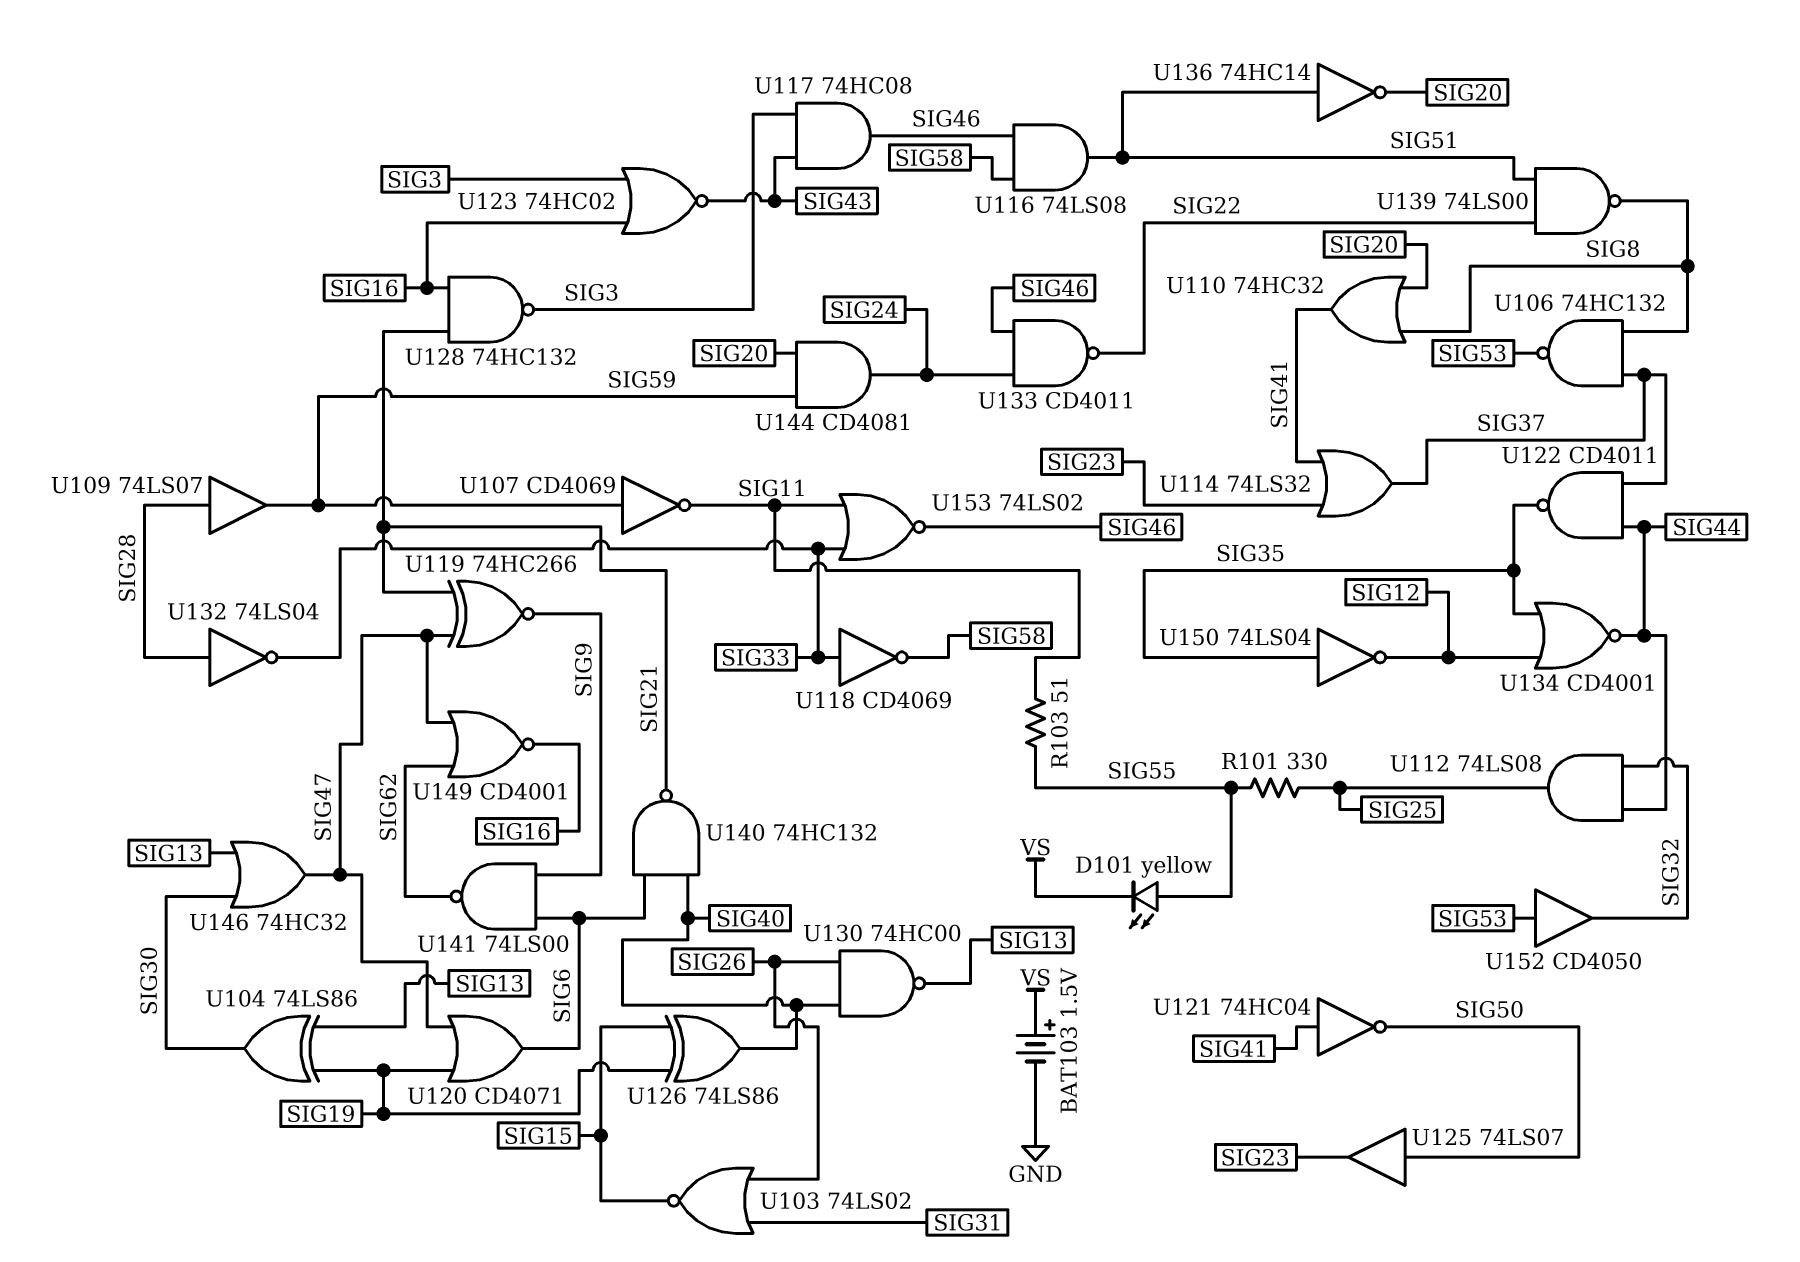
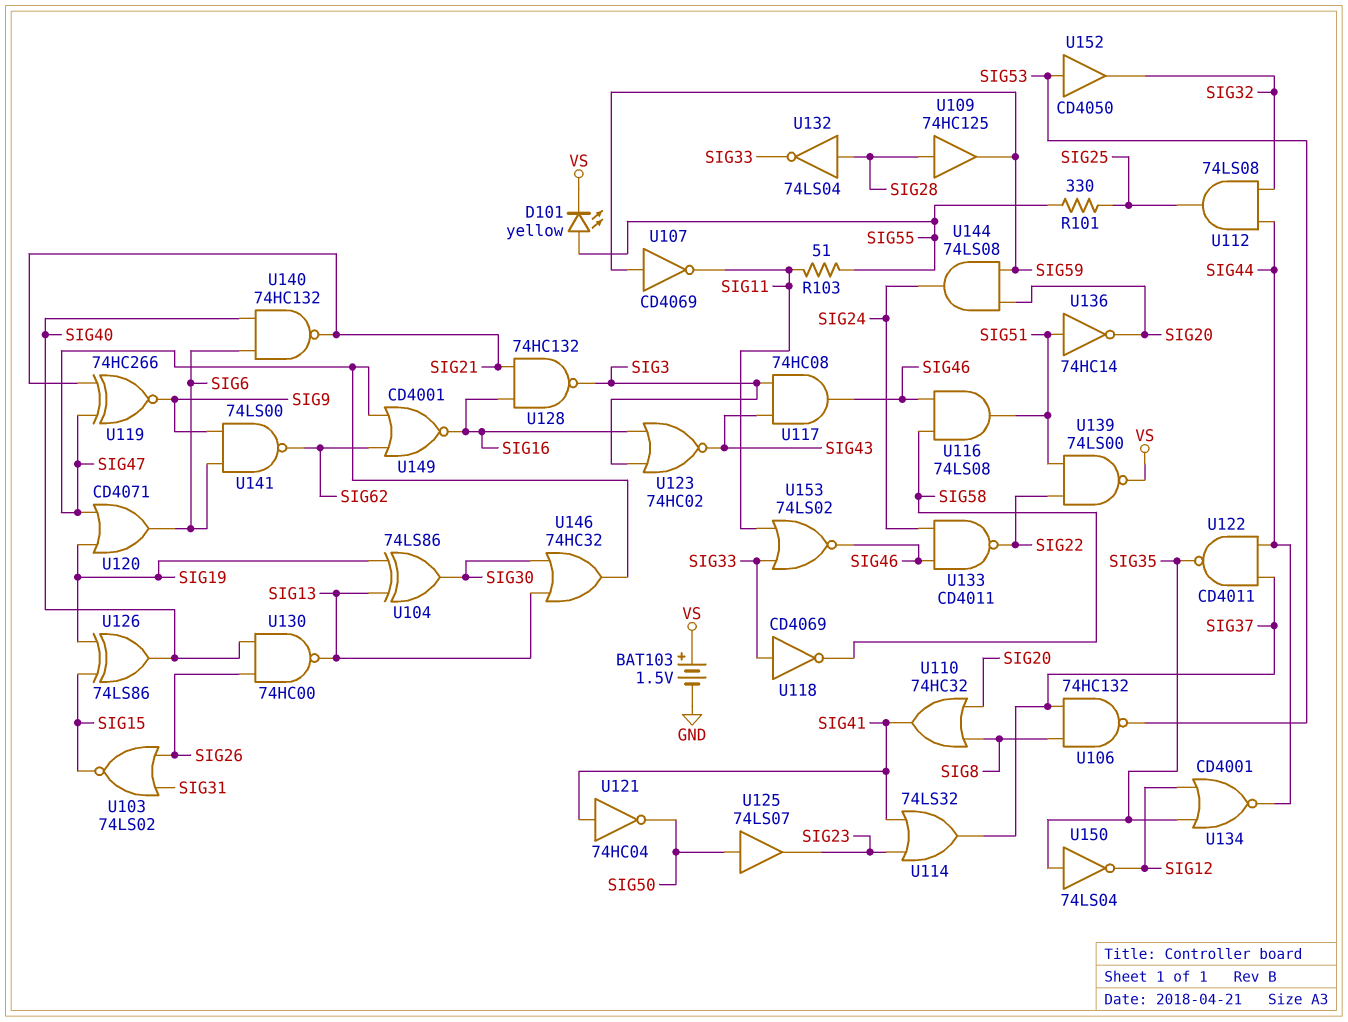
U109: buffer 74LS07 (in SIG28, out SIG59) -> buffer 74HC125 (in SIG28, out SIG59)
U139: NAND 74LS00 (in SIG22, in SIG51, out SIG8) -> NAND 74LS00 (in SIG22, in SIG51, out VS)
U144: AND CD4081 (in SIG20, in SIG59, out SIG24) -> AND 74LS08 (in SIG20, in SIG59, out SIG24)

